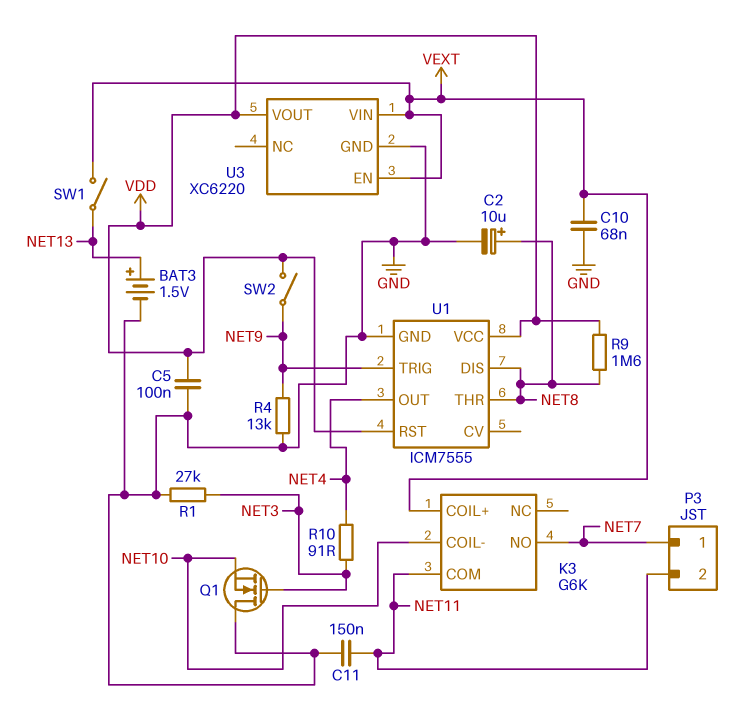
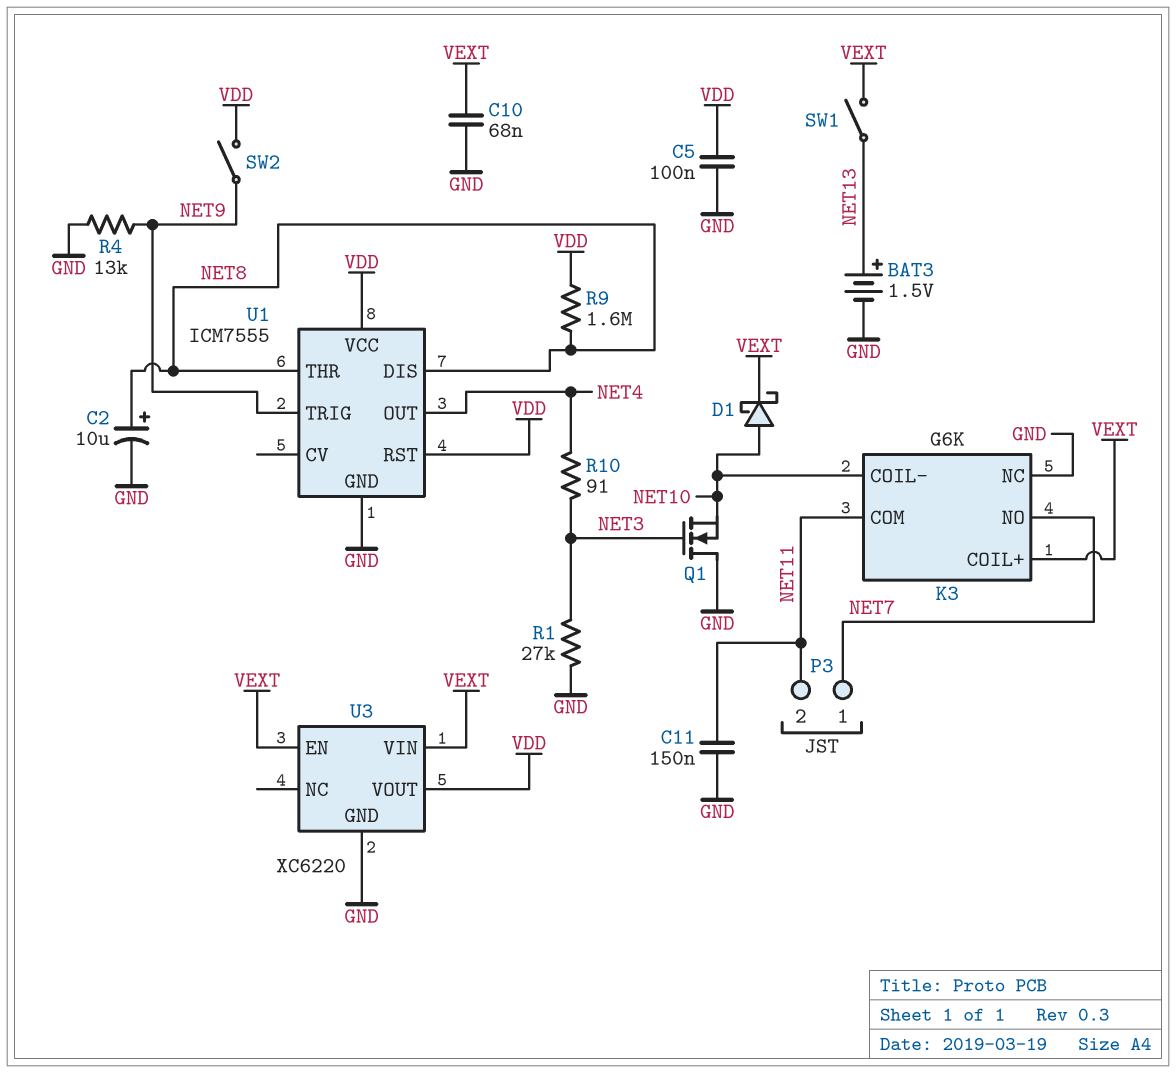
D1: none -> schottky (A NET10, K VEXT)
K3 pin NC: none -> GND

